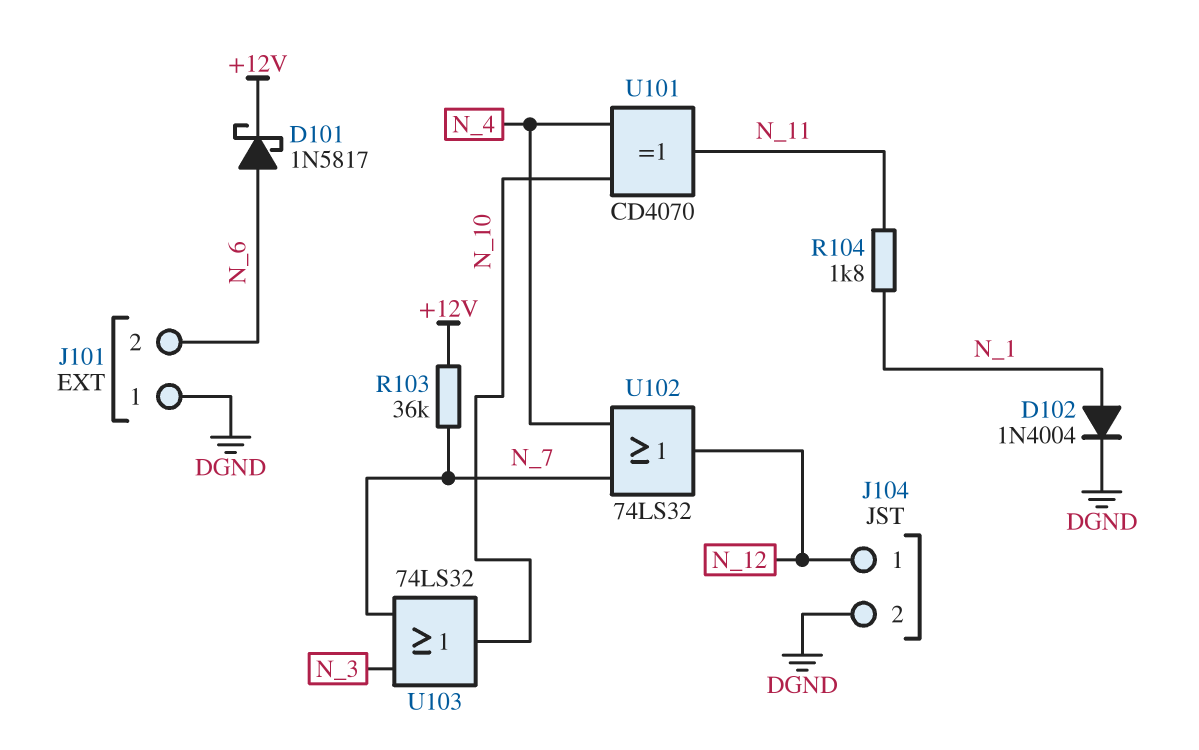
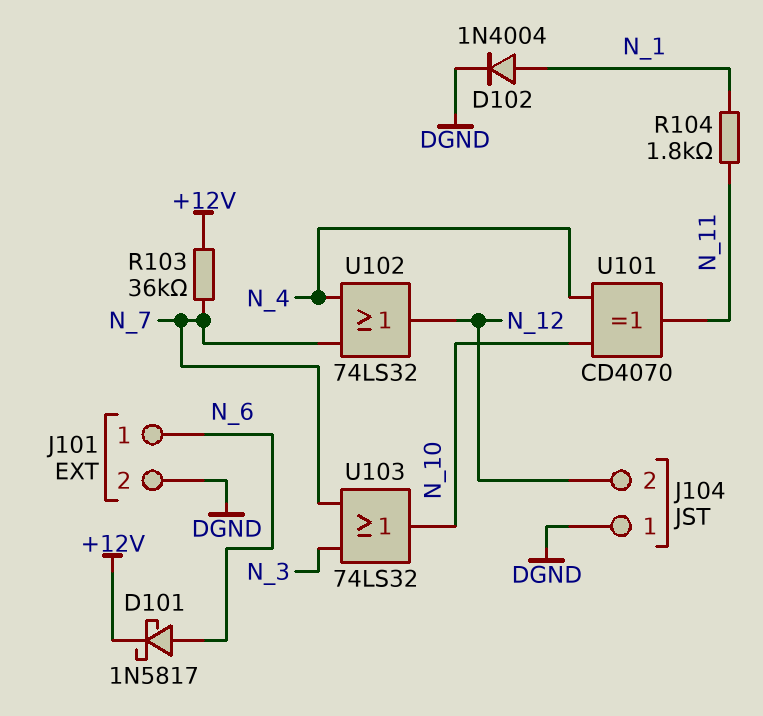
J101 pin 1: DGND -> N_6
J101 pin 2: N_6 -> DGND
J104 pin 1: N_12 -> DGND
J104 pin 2: DGND -> N_12

